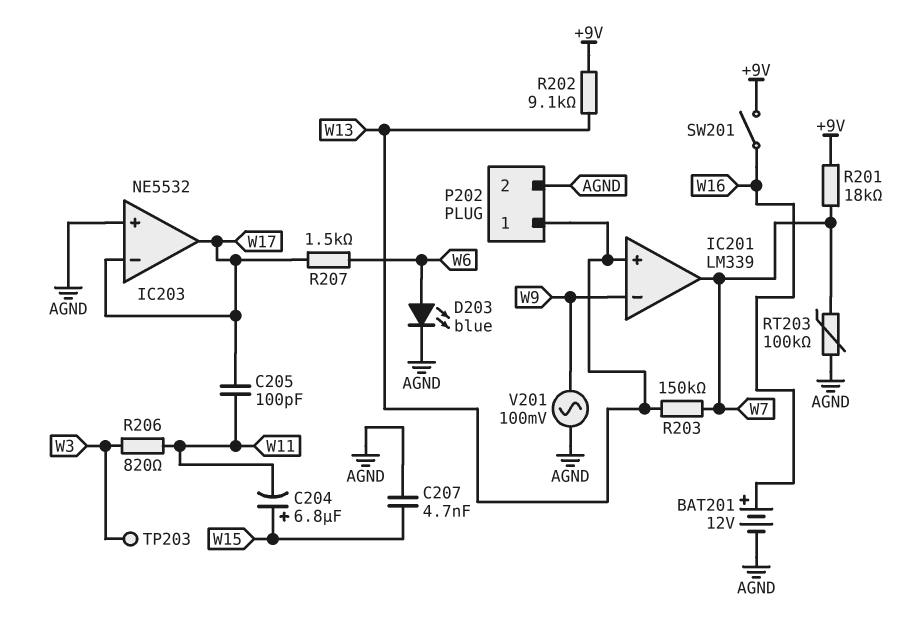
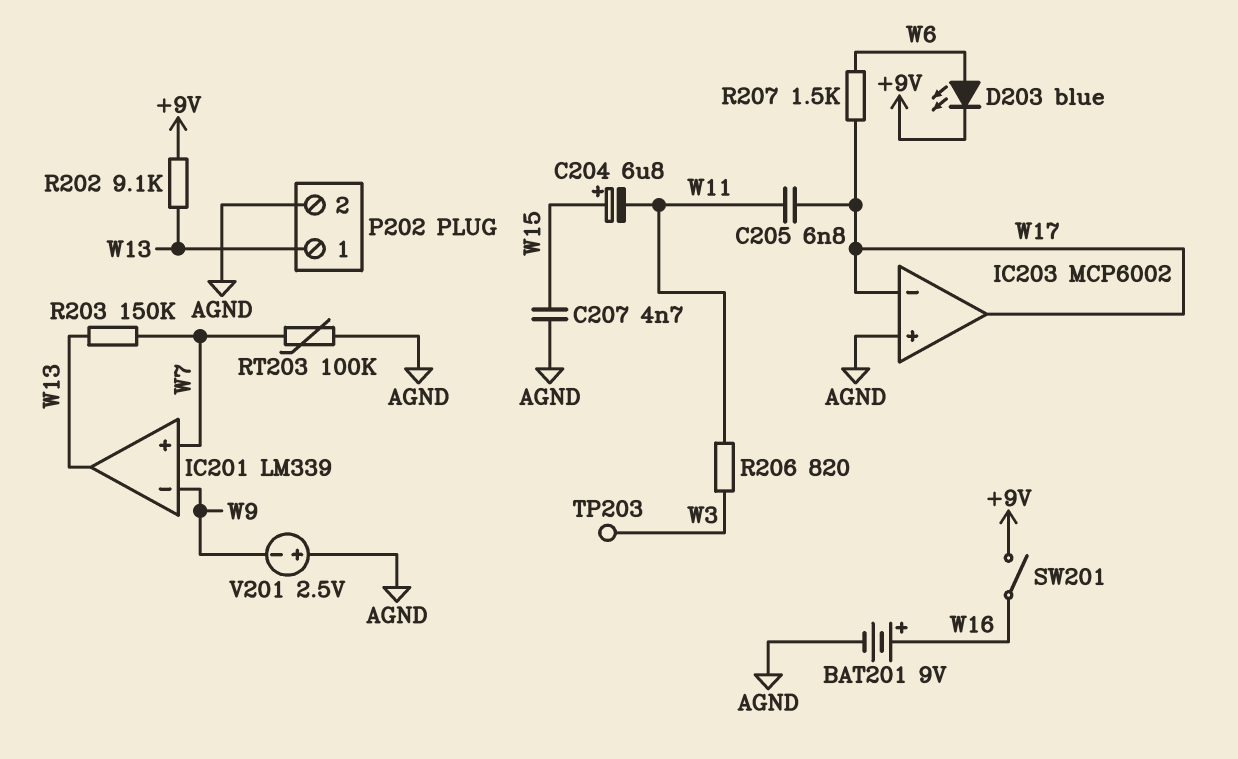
BAT201: 12V (plus W16, minus AGND) -> 9V (plus W16, minus AGND)
C205: 100pF (W11, W17) -> 6.8nF (W11, W17)
D203: LED blue (A W6, K AGND) -> LED blue (A W6, K +9V)
IC201 pin in+: W13 -> W7
IC201 pin out: W7 -> W13
IC203: NE5532 -> MCP6002
R201: 18k (+9V, W7) -> none
V201: AC 100mV (AGND, W9) -> 2.5V (plus AGND, minus W9)

